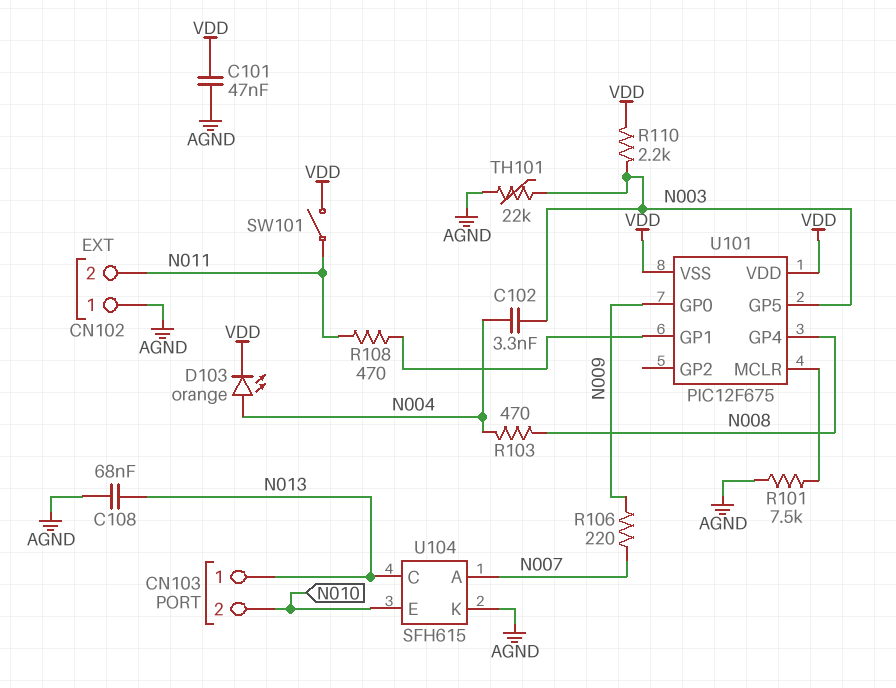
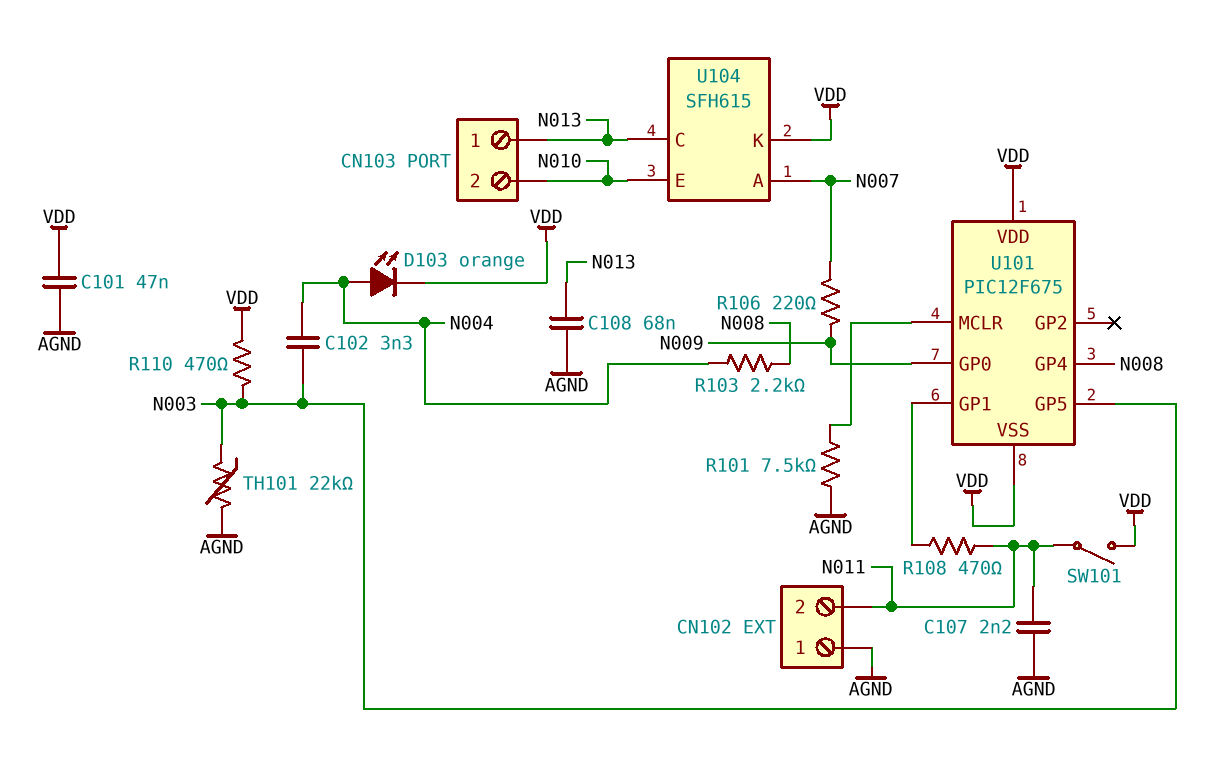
C107: none -> 2.2nF (AGND, N011)
R103: 470 (N004, N008) -> 2.2k (N004, N008)
R110: 2.2k (N003, VDD) -> 470 (N003, VDD)
U104 pin K: AGND -> VDD

